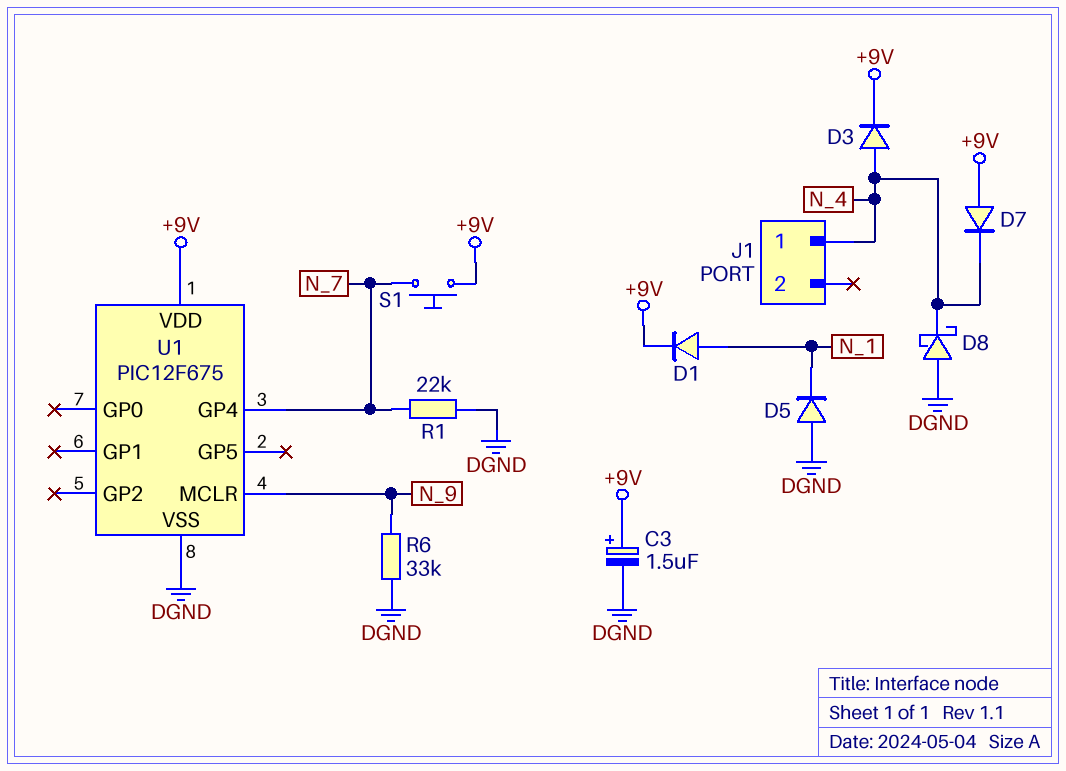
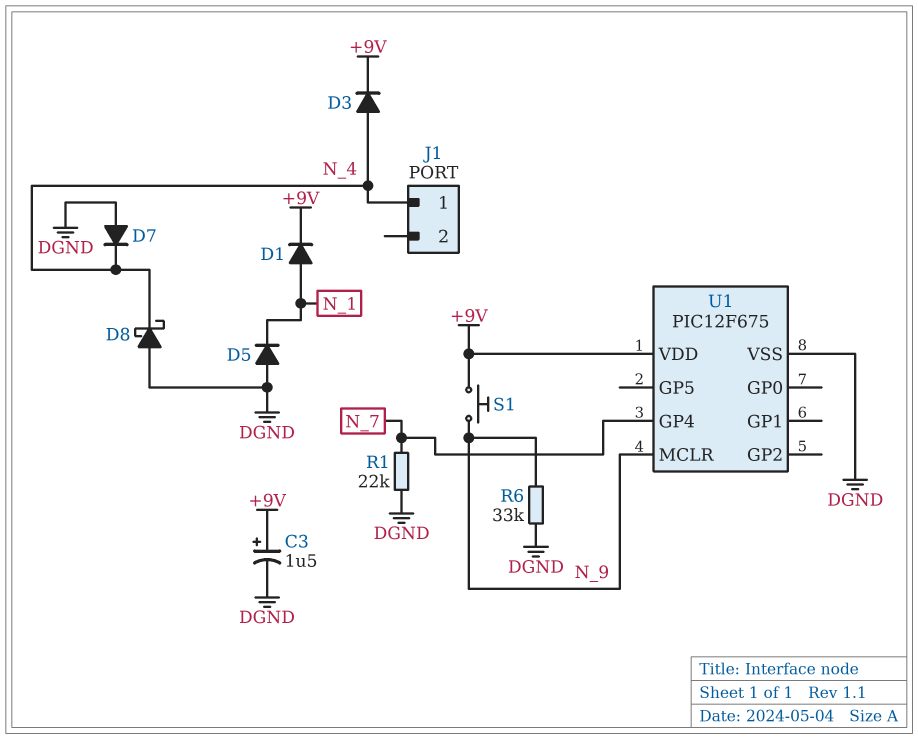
D7: diode (A +9V, K N_4) -> diode (A DGND, K N_4)
S1: button (+9V, N_7) -> button (+9V, N_9)

